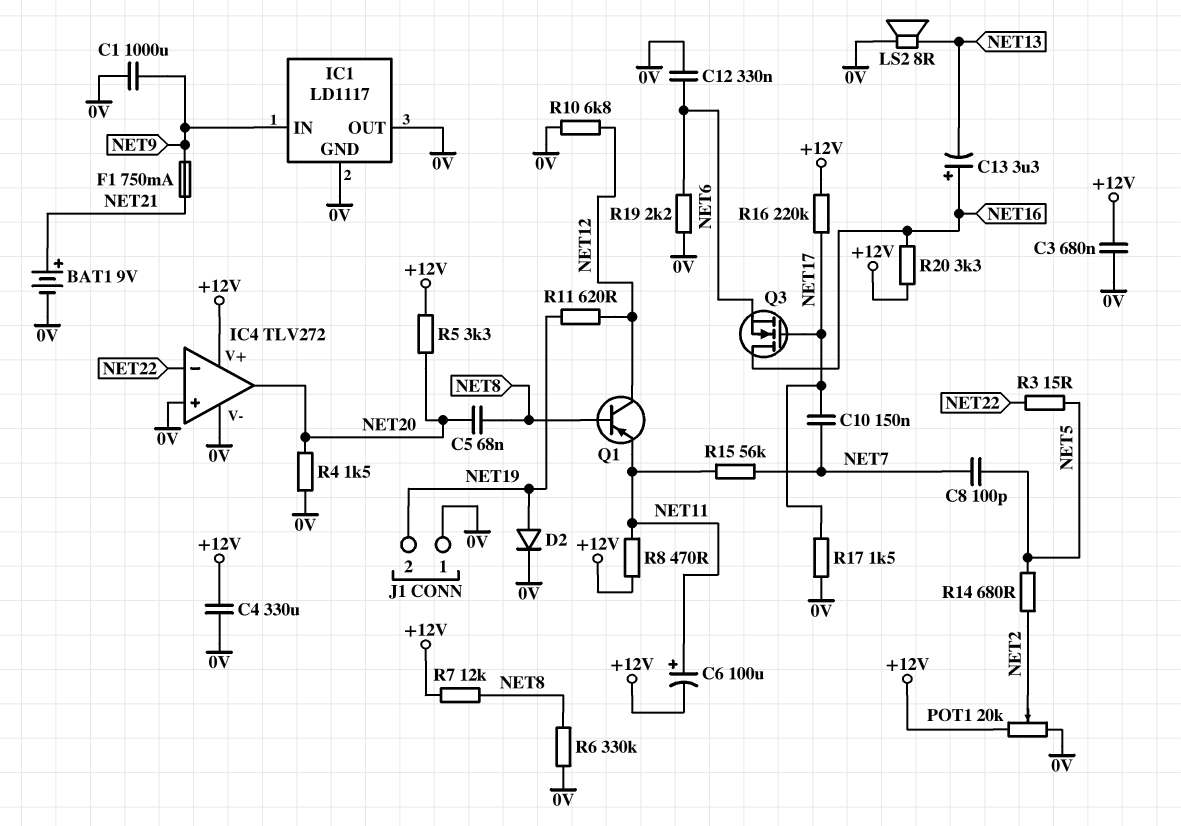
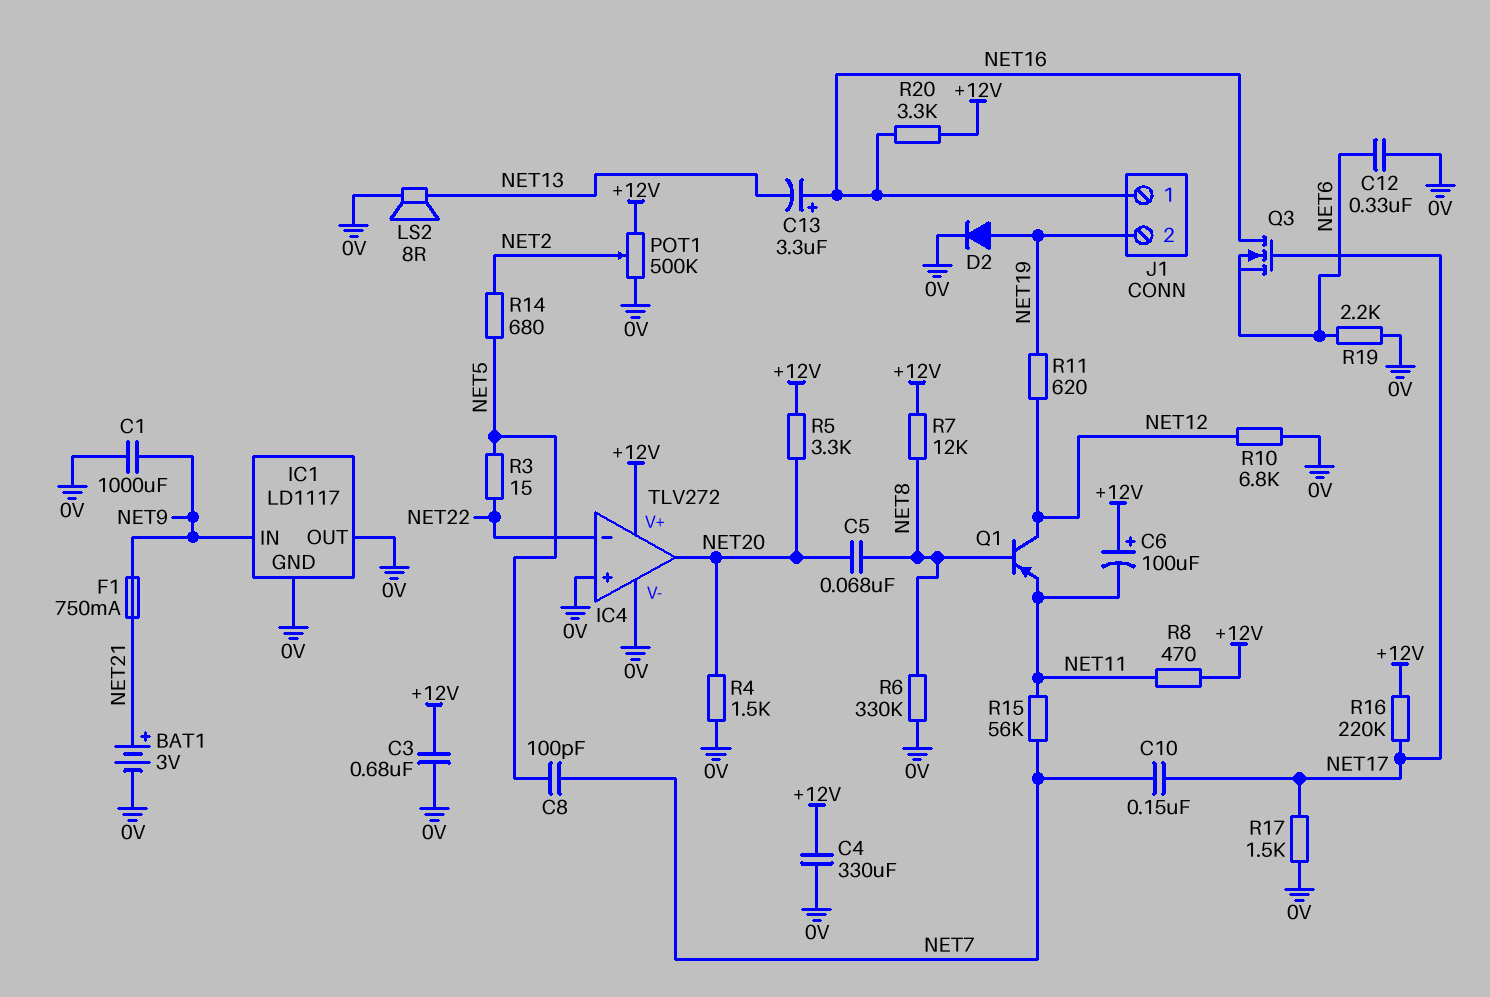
BAT1: 9V (plus NET21, minus 0V) -> 3V (plus NET21, minus 0V)
C6: 100uF (plus NET11, minus +12V) -> 100uF (plus +12V, minus NET11)
J1 pin 1: 0V -> NET16
POT1: 20k (+12V, 0V, wiper NET2) -> 500k (+12V, 0V, wiper NET2)

